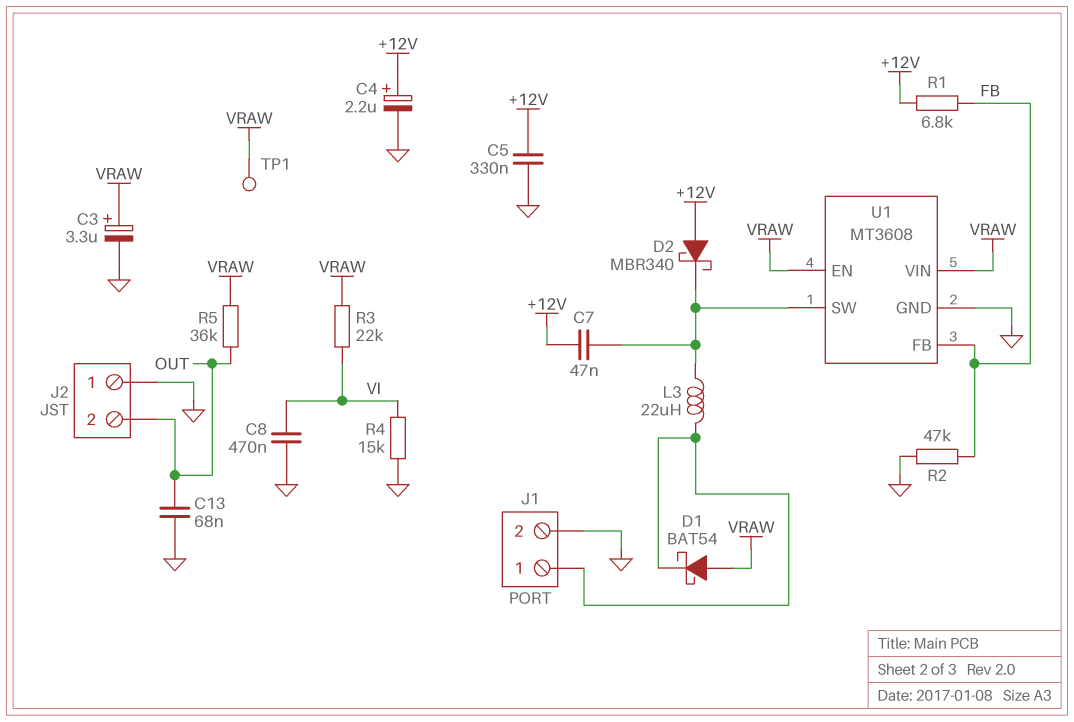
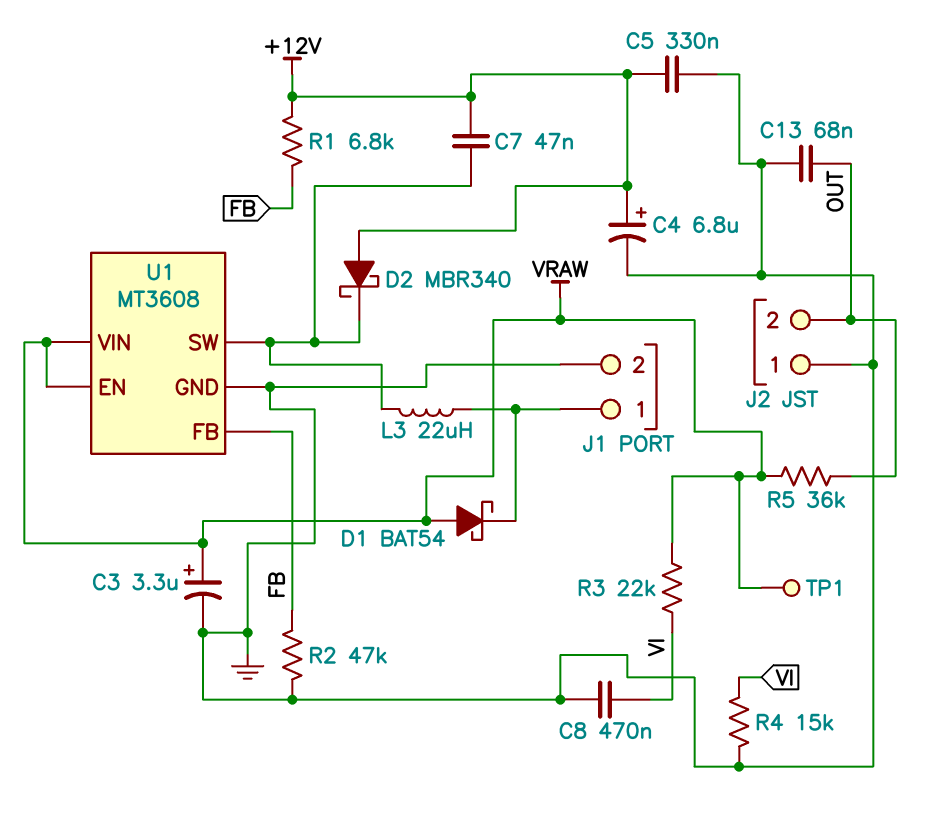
C4: 2.2uF (plus +12V, minus GND) -> 6.8uF (plus +12V, minus GND)

